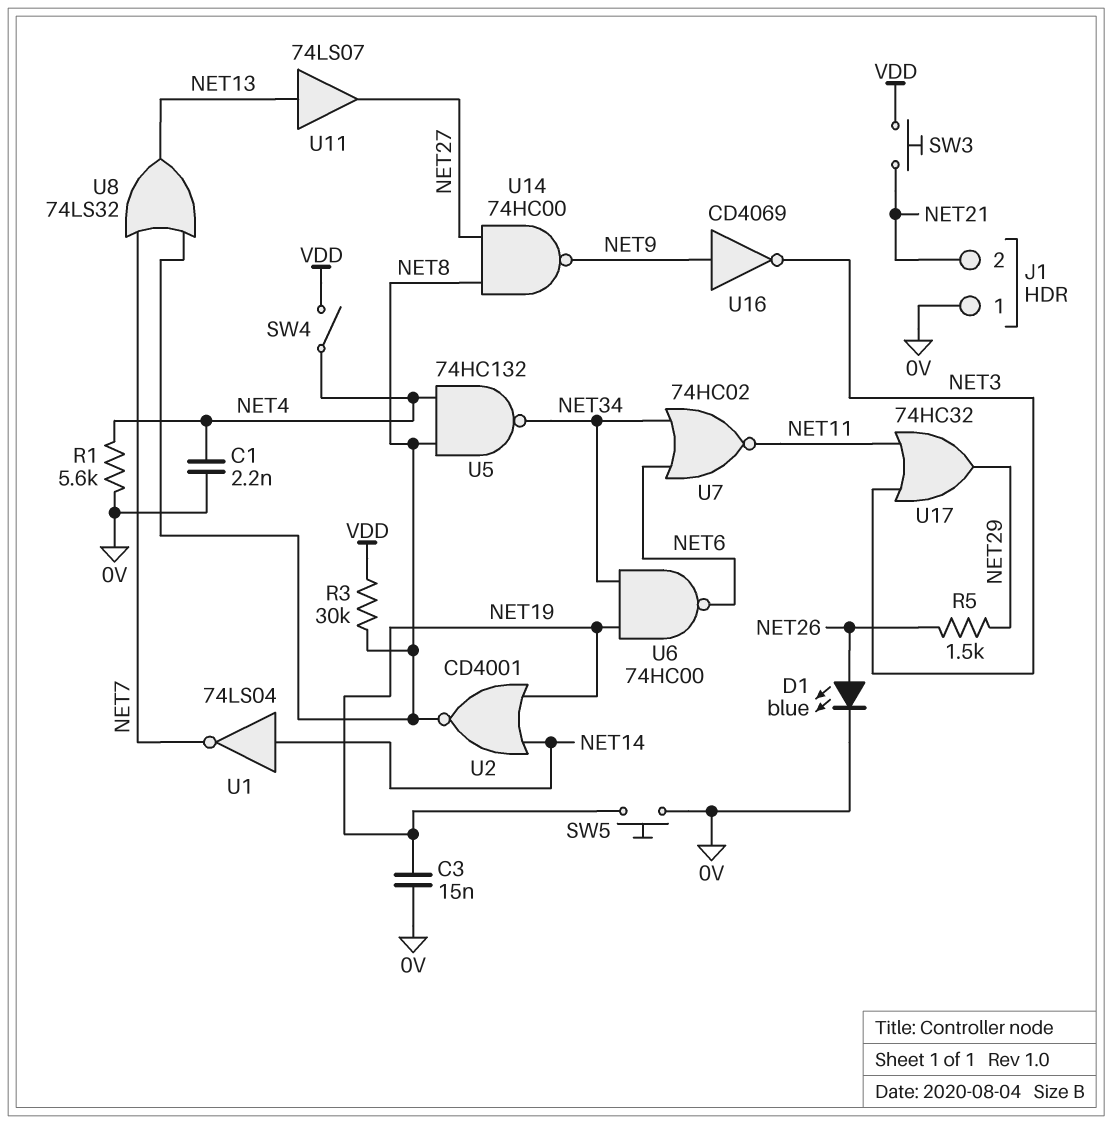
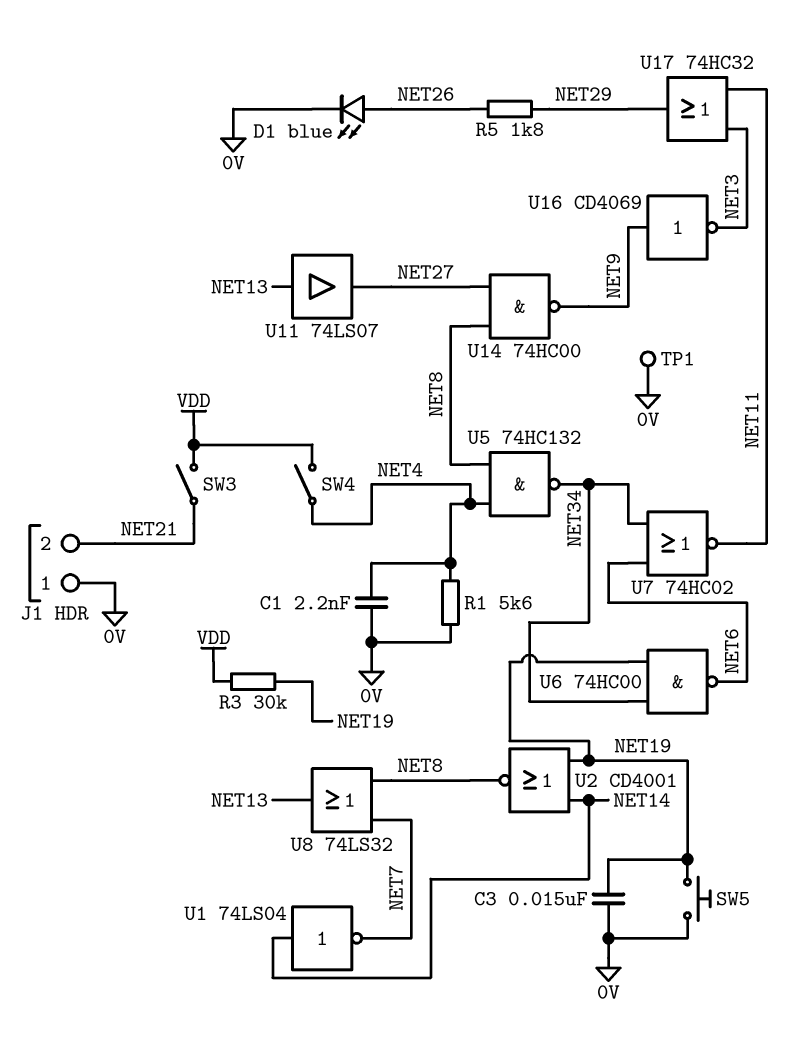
R3: 30k (NET8, VDD) -> 30k (NET19, VDD)
R5: 1.5k (NET26, NET29) -> 1.8k (NET26, NET29)
SW3: button (NET21, VDD) -> switch (NET21, VDD)
TP1: none -> test point (0V)

